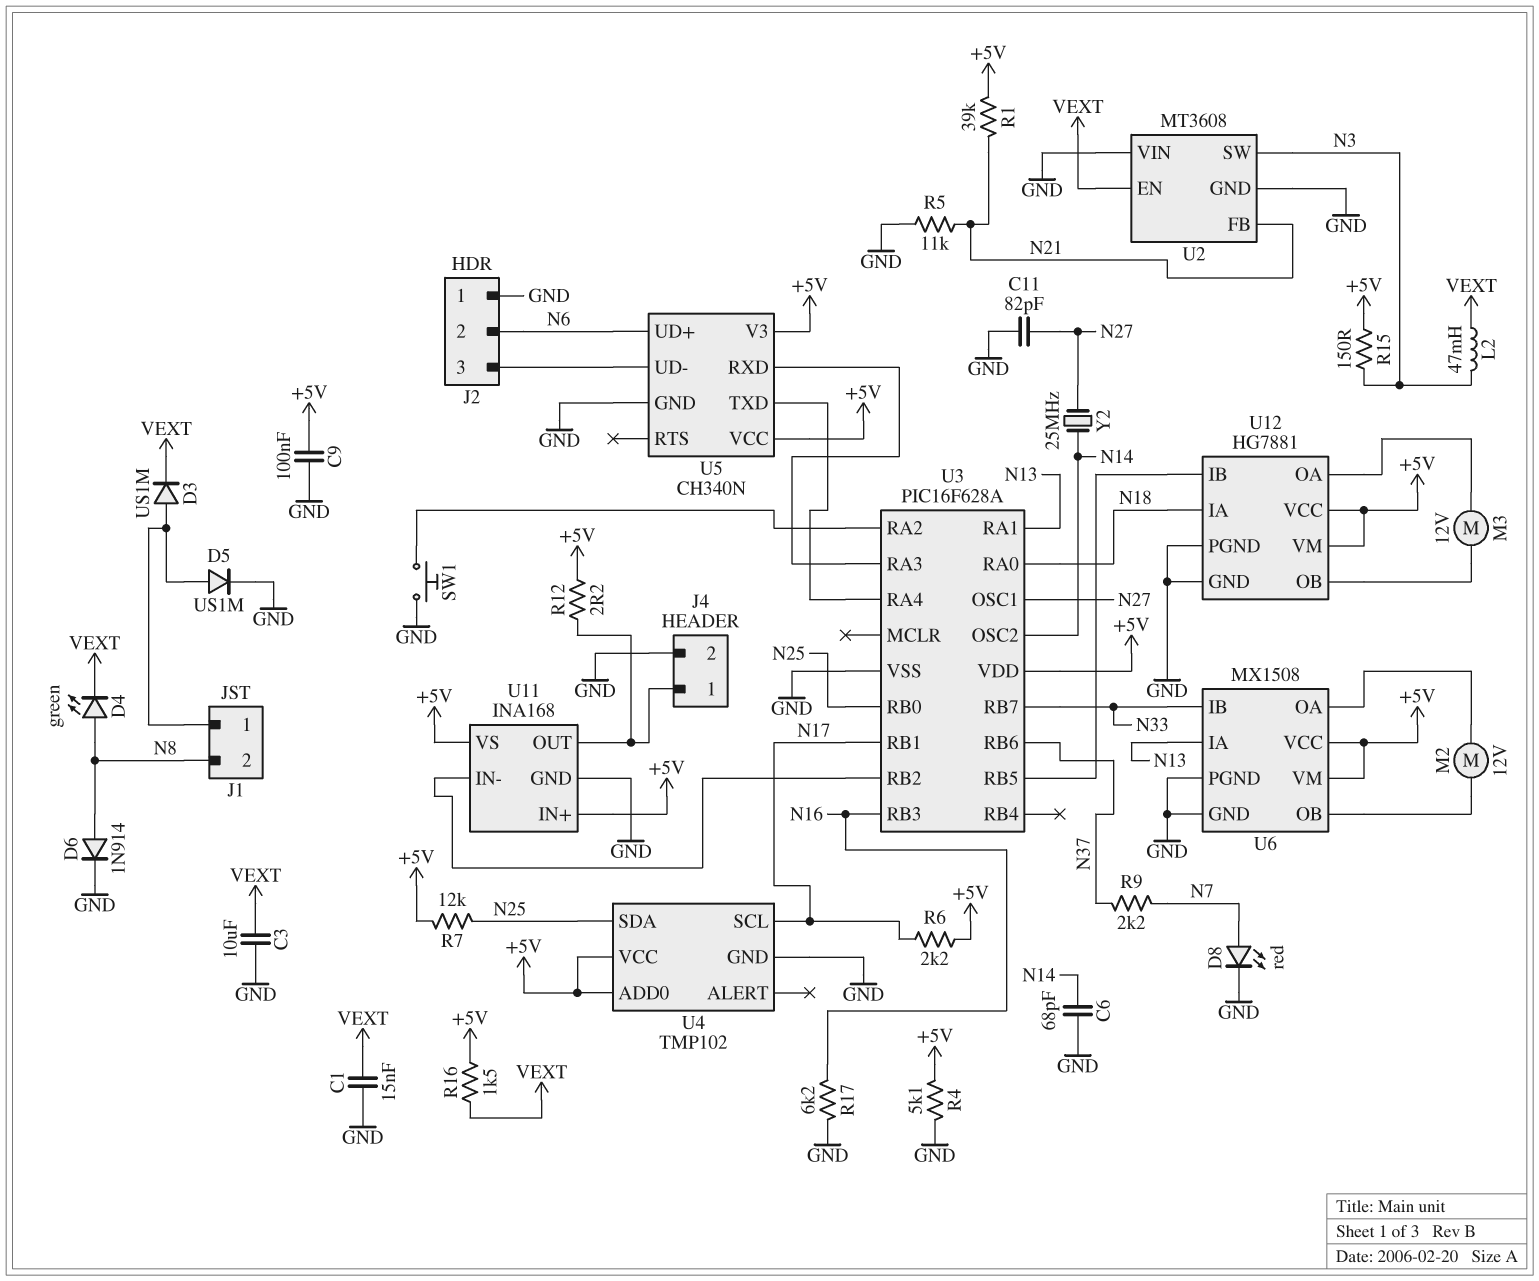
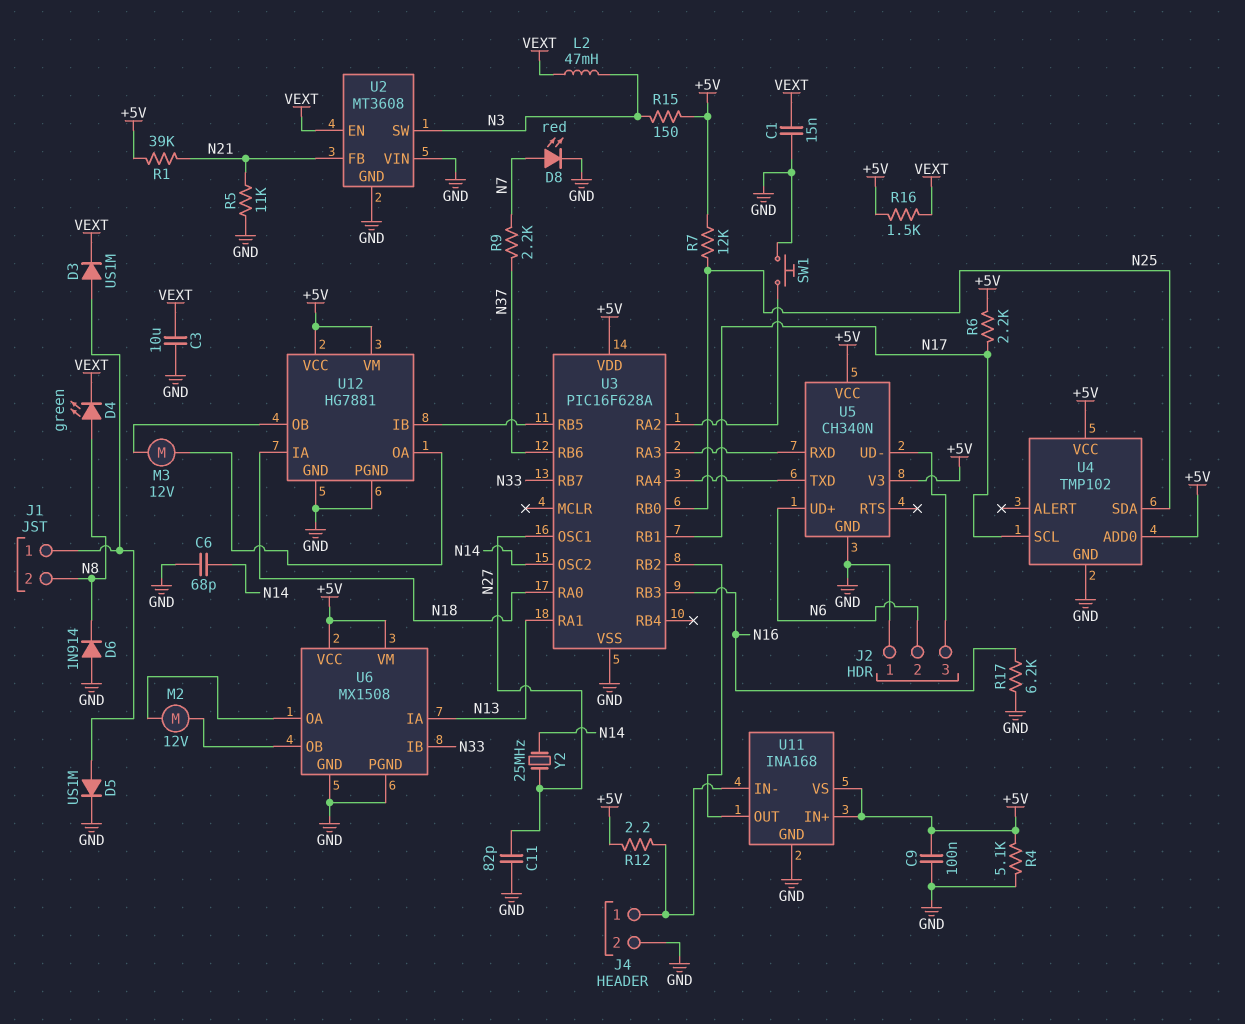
D6: diode 1N914 (A N8, K GND) -> diode 1N914 (A GND, K N8)
U11 pin IN-: U3/RB2 -> J4/1
U11 pin OUT: J4/1 -> U3/RB2

